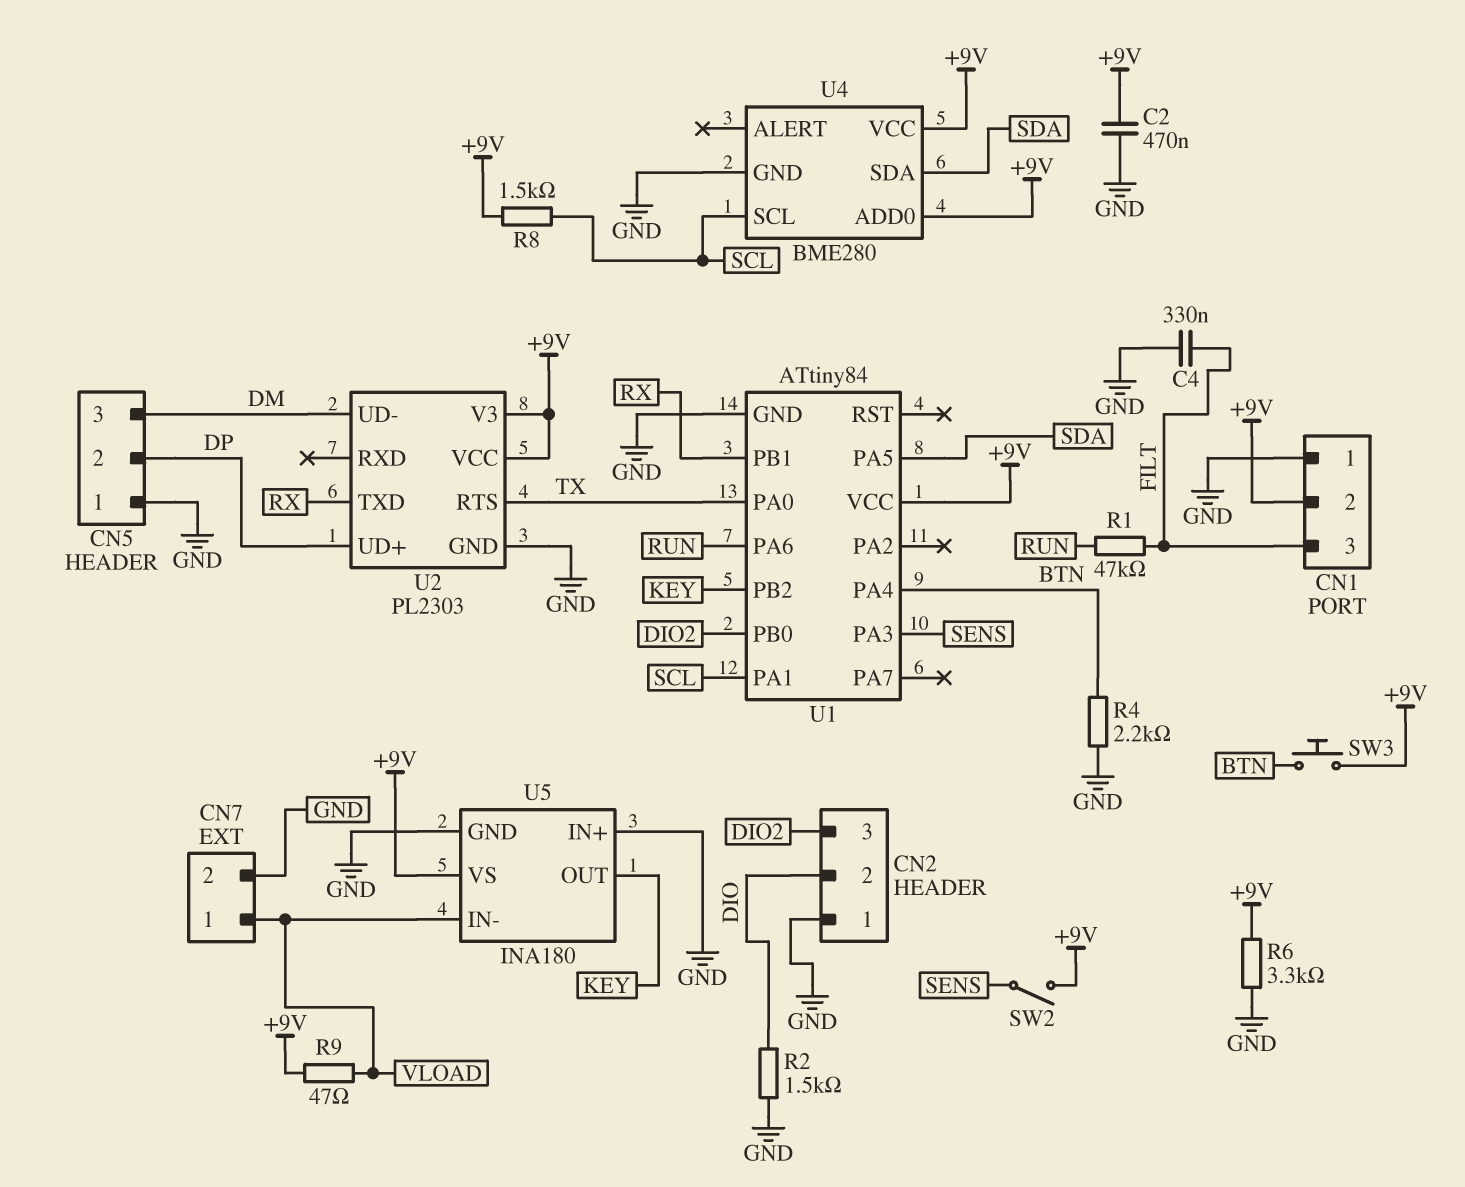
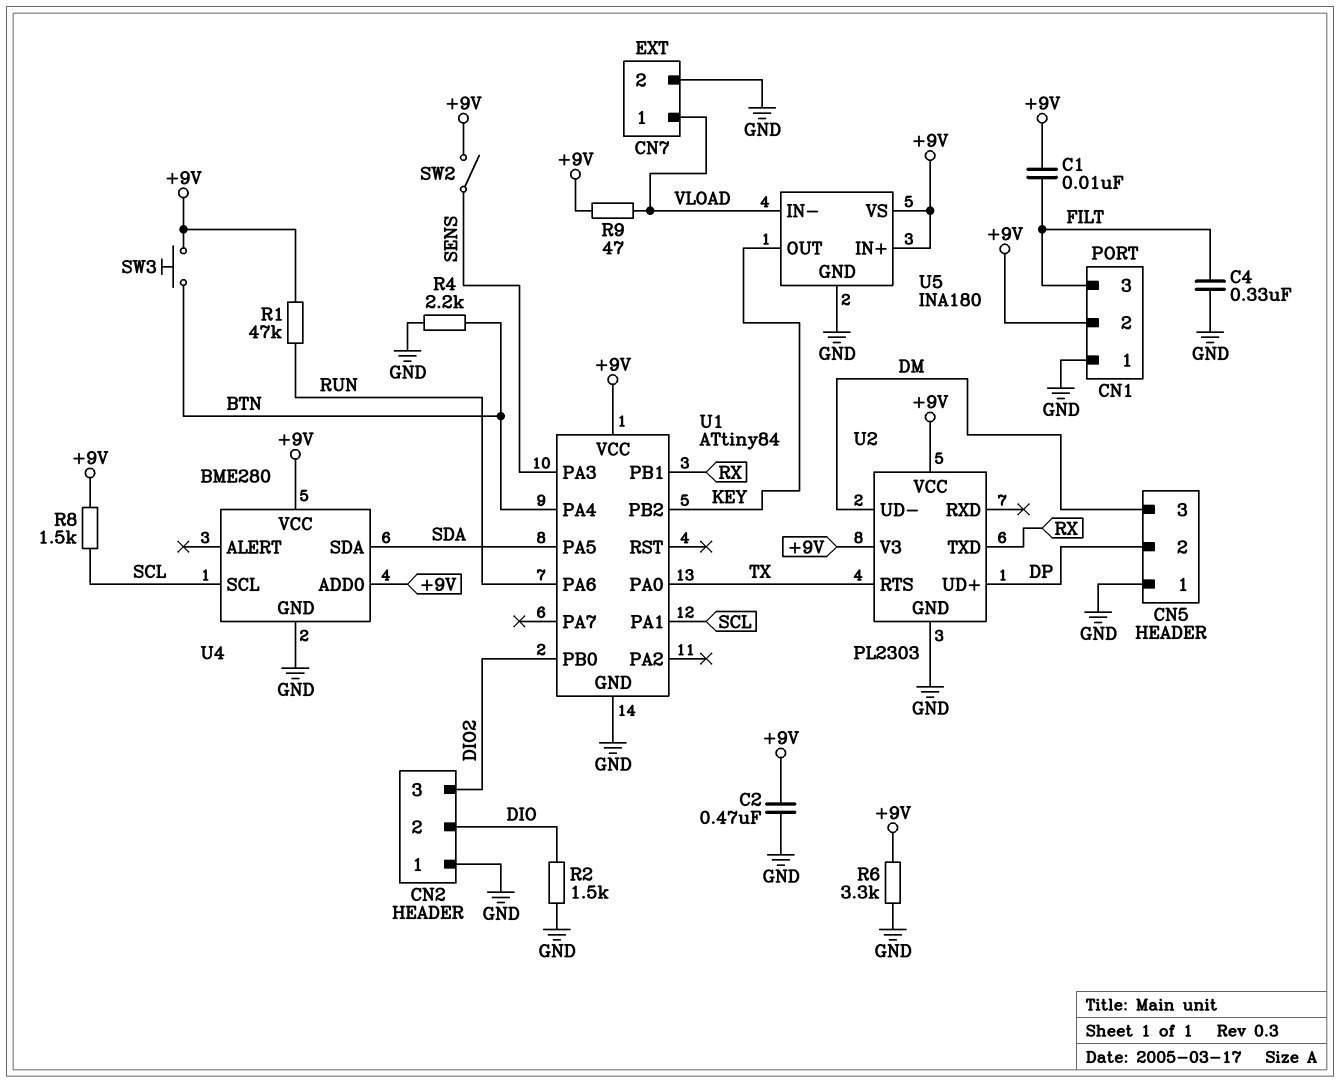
C1: none -> 10nF (+9V, FILT)
R1: 47k (FILT, RUN) -> 47k (+9V, RUN)
U5 pin IN+: GND -> +9V

